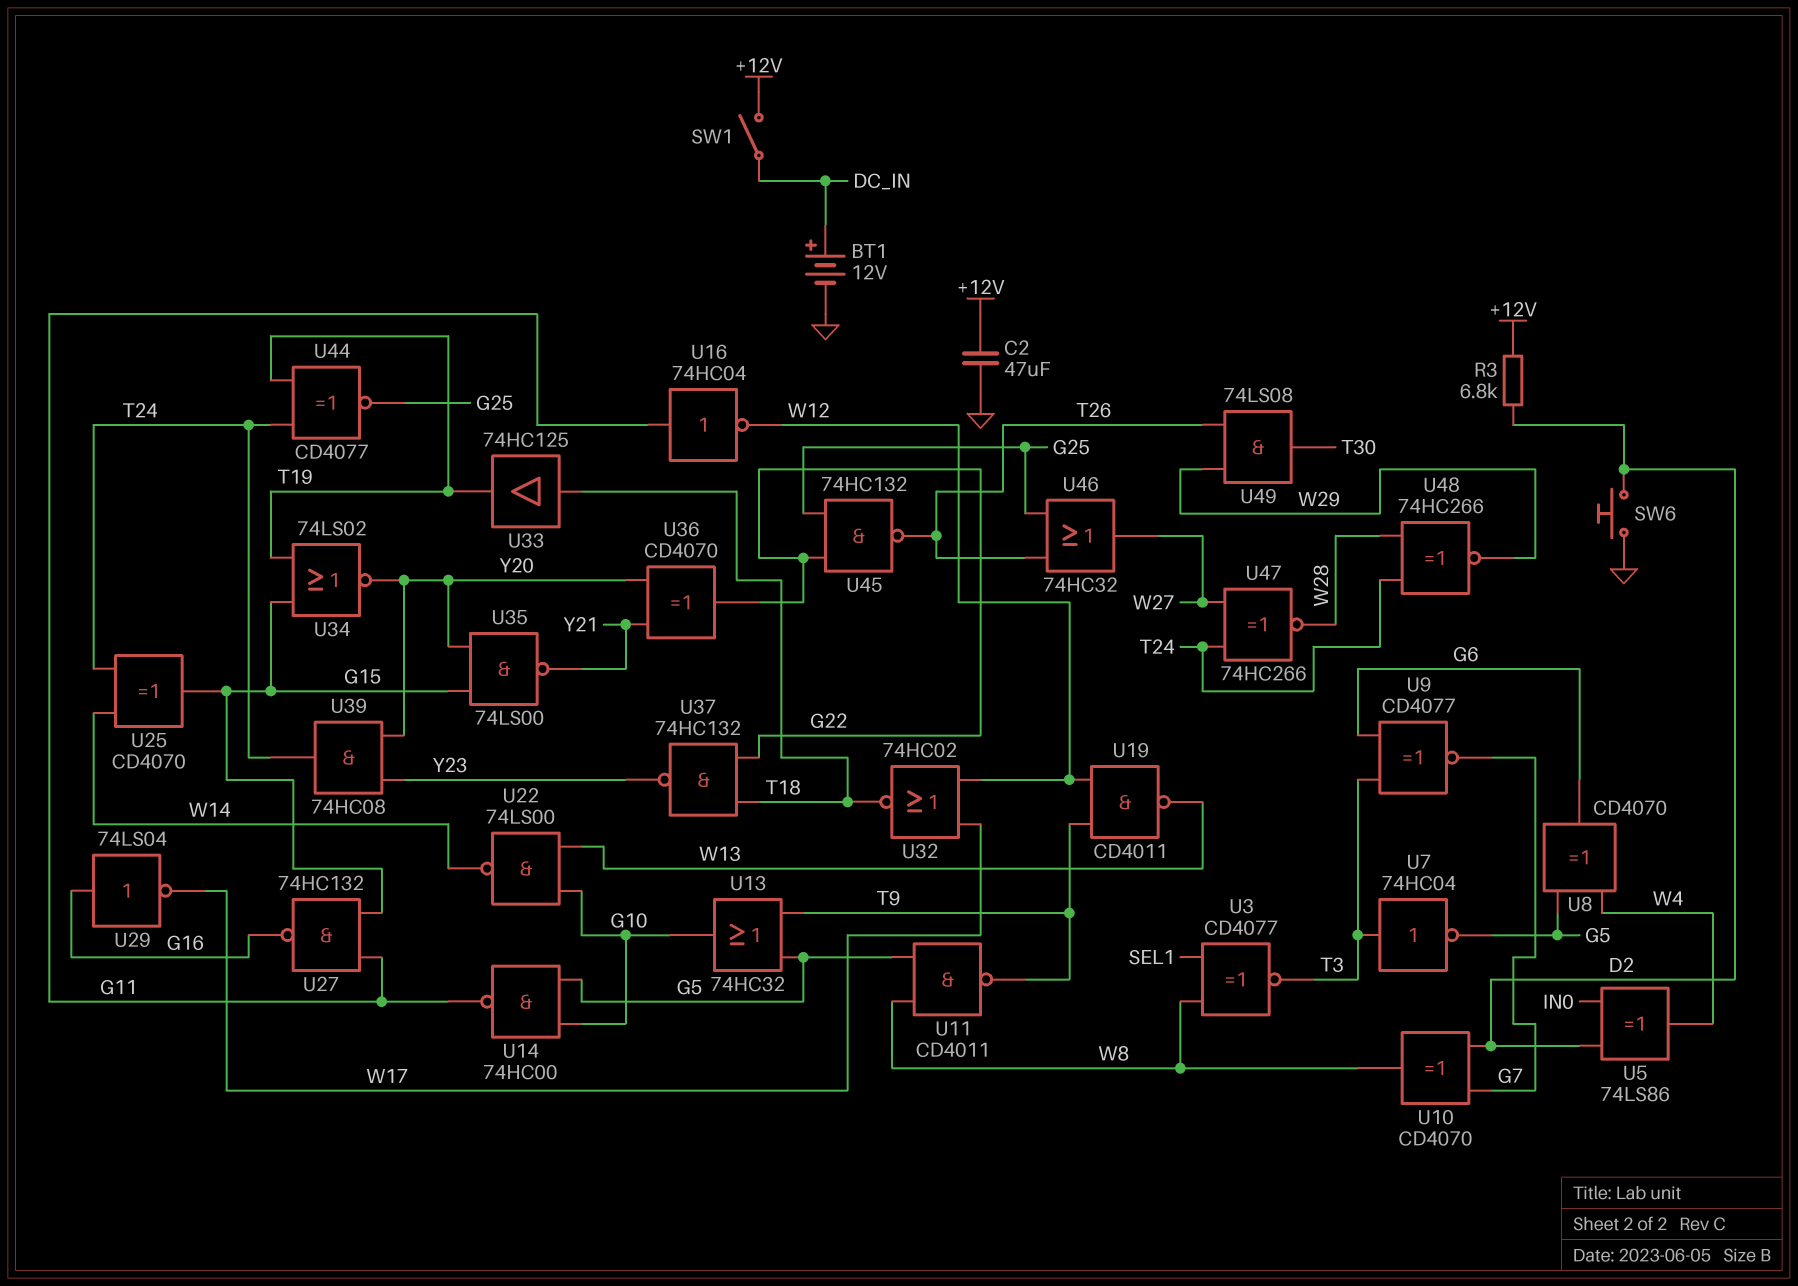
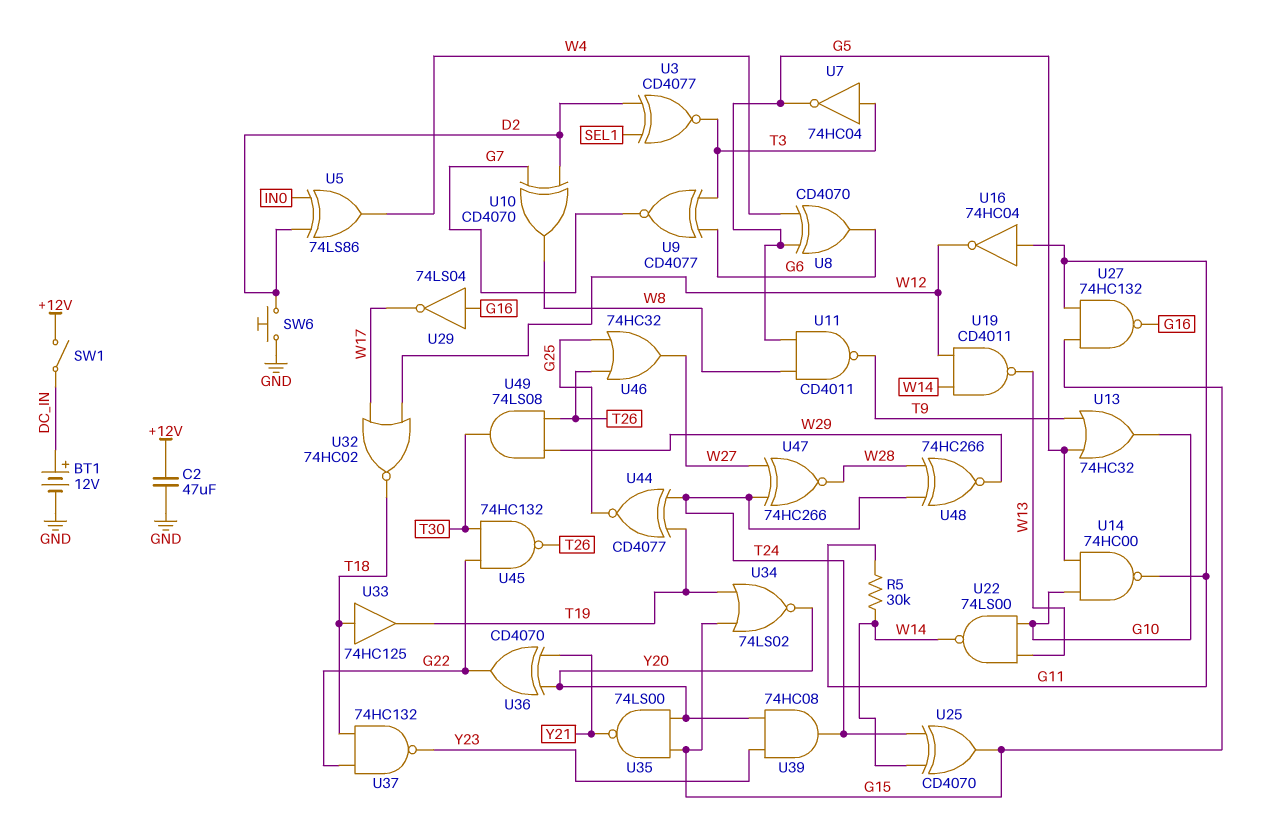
R3: 6.8k (+12V, D2) -> none
R5: none -> 30k (G11, W14)
U3: XNOR CD4077 (in SEL1, in W8, out T3) -> XNOR CD4077 (in D2, in SEL1, out T3)
U19: NAND CD4011 (in T9, in W12, out W13) -> NAND CD4011 (in W12, in W14, out W13)
U45: NAND 74HC132 (in G22, in G25, out T26) -> NAND 74HC132 (in G22, in T30, out T26)

